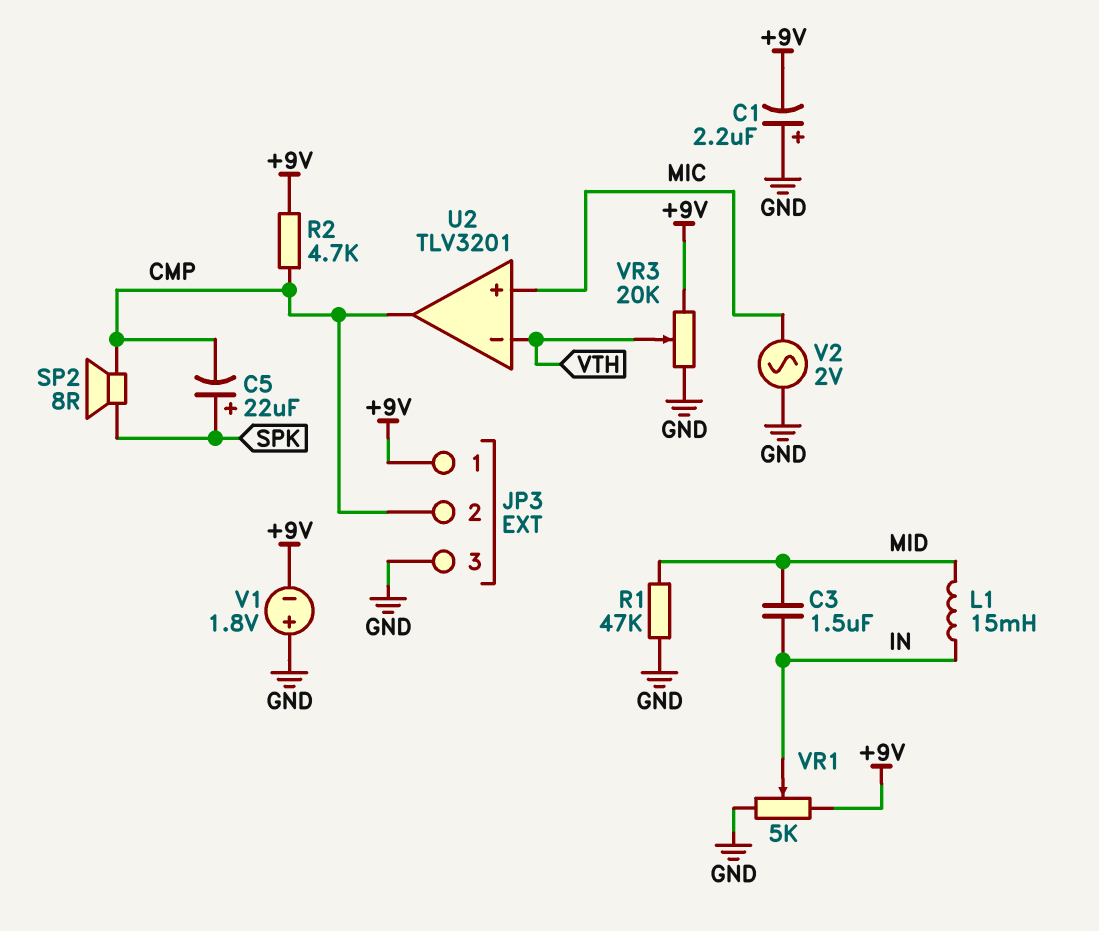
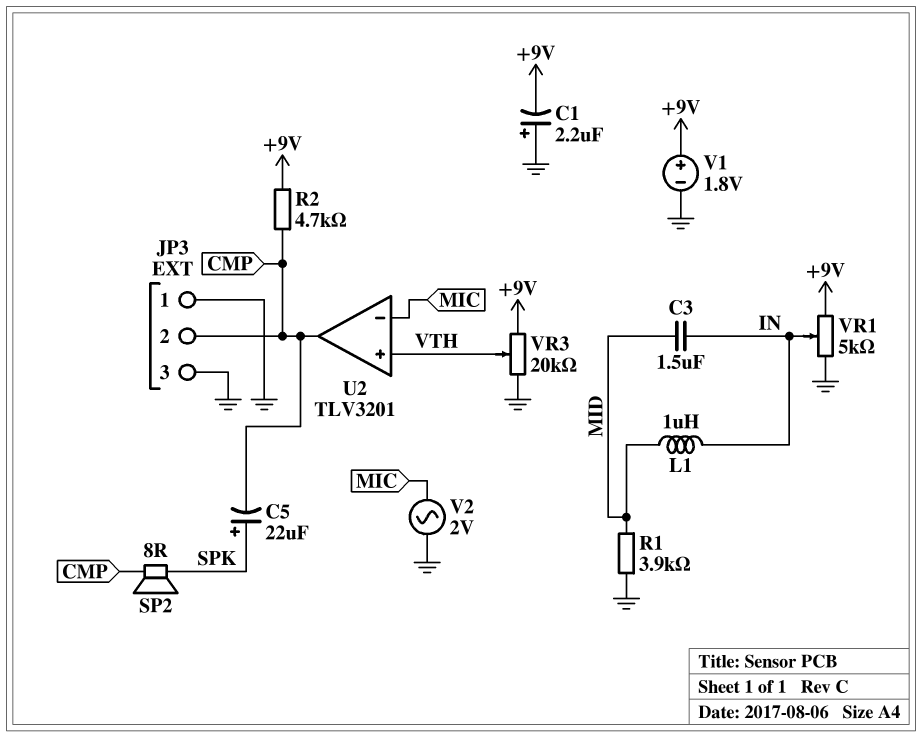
JP3 pin 1: +9V -> GND
L1: 15mH (IN, MID) -> 1uH (IN, MID)
R1: 47k (GND, MID) -> 3.9k (GND, MID)
U2 pin in+: MIC -> VTH
U2 pin in-: VTH -> MIC
V1: 1.8V (plus GND, minus +9V) -> 1.8V (plus +9V, minus GND)

